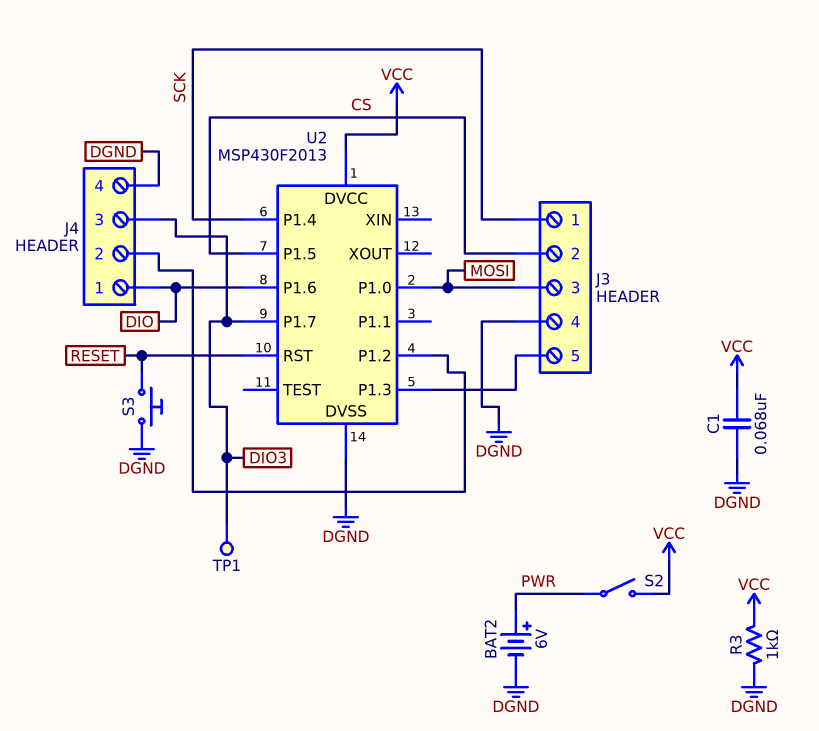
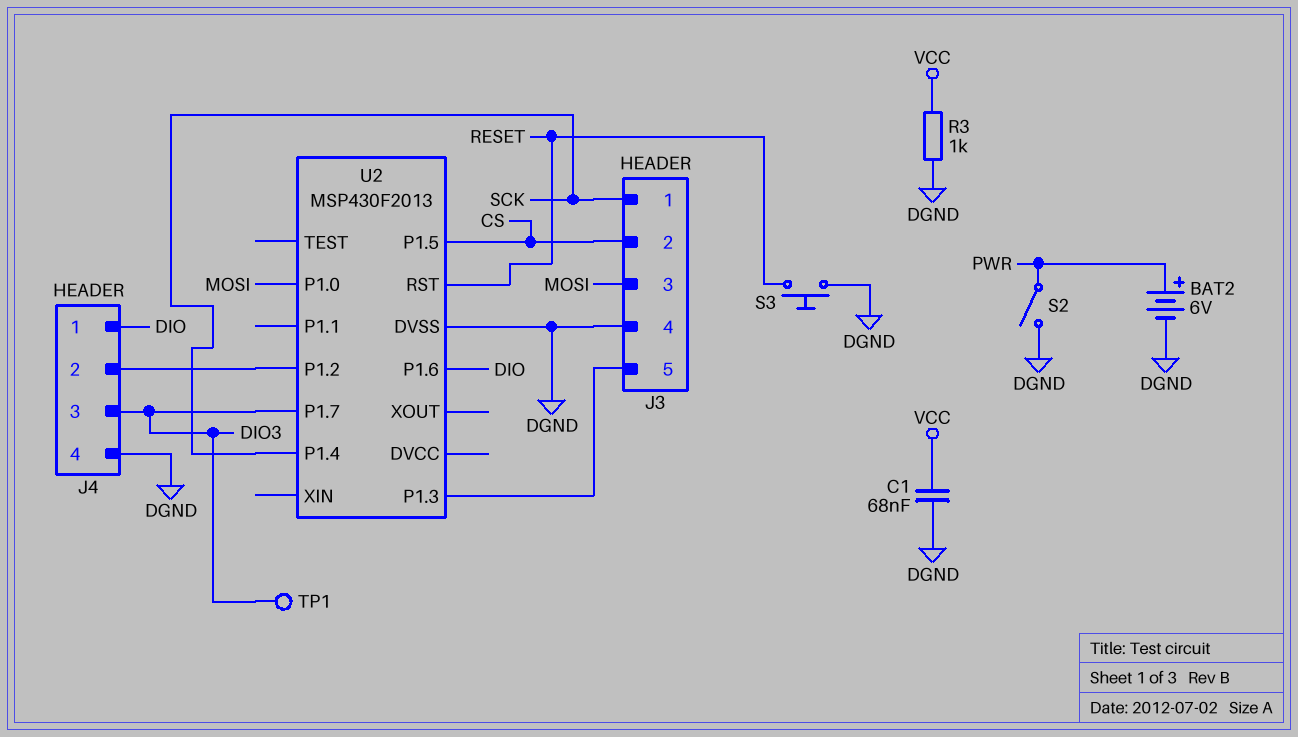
S2: switch (PWR, VCC) -> switch (DGND, PWR)
U2 pin DVCC: VCC -> none

